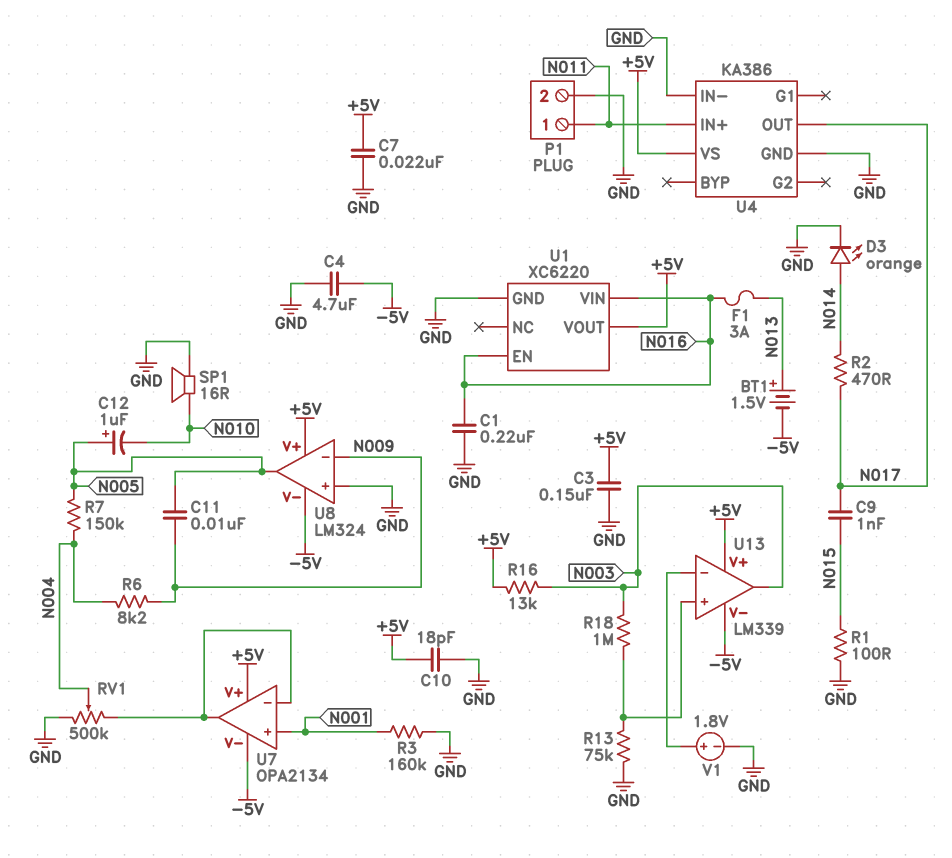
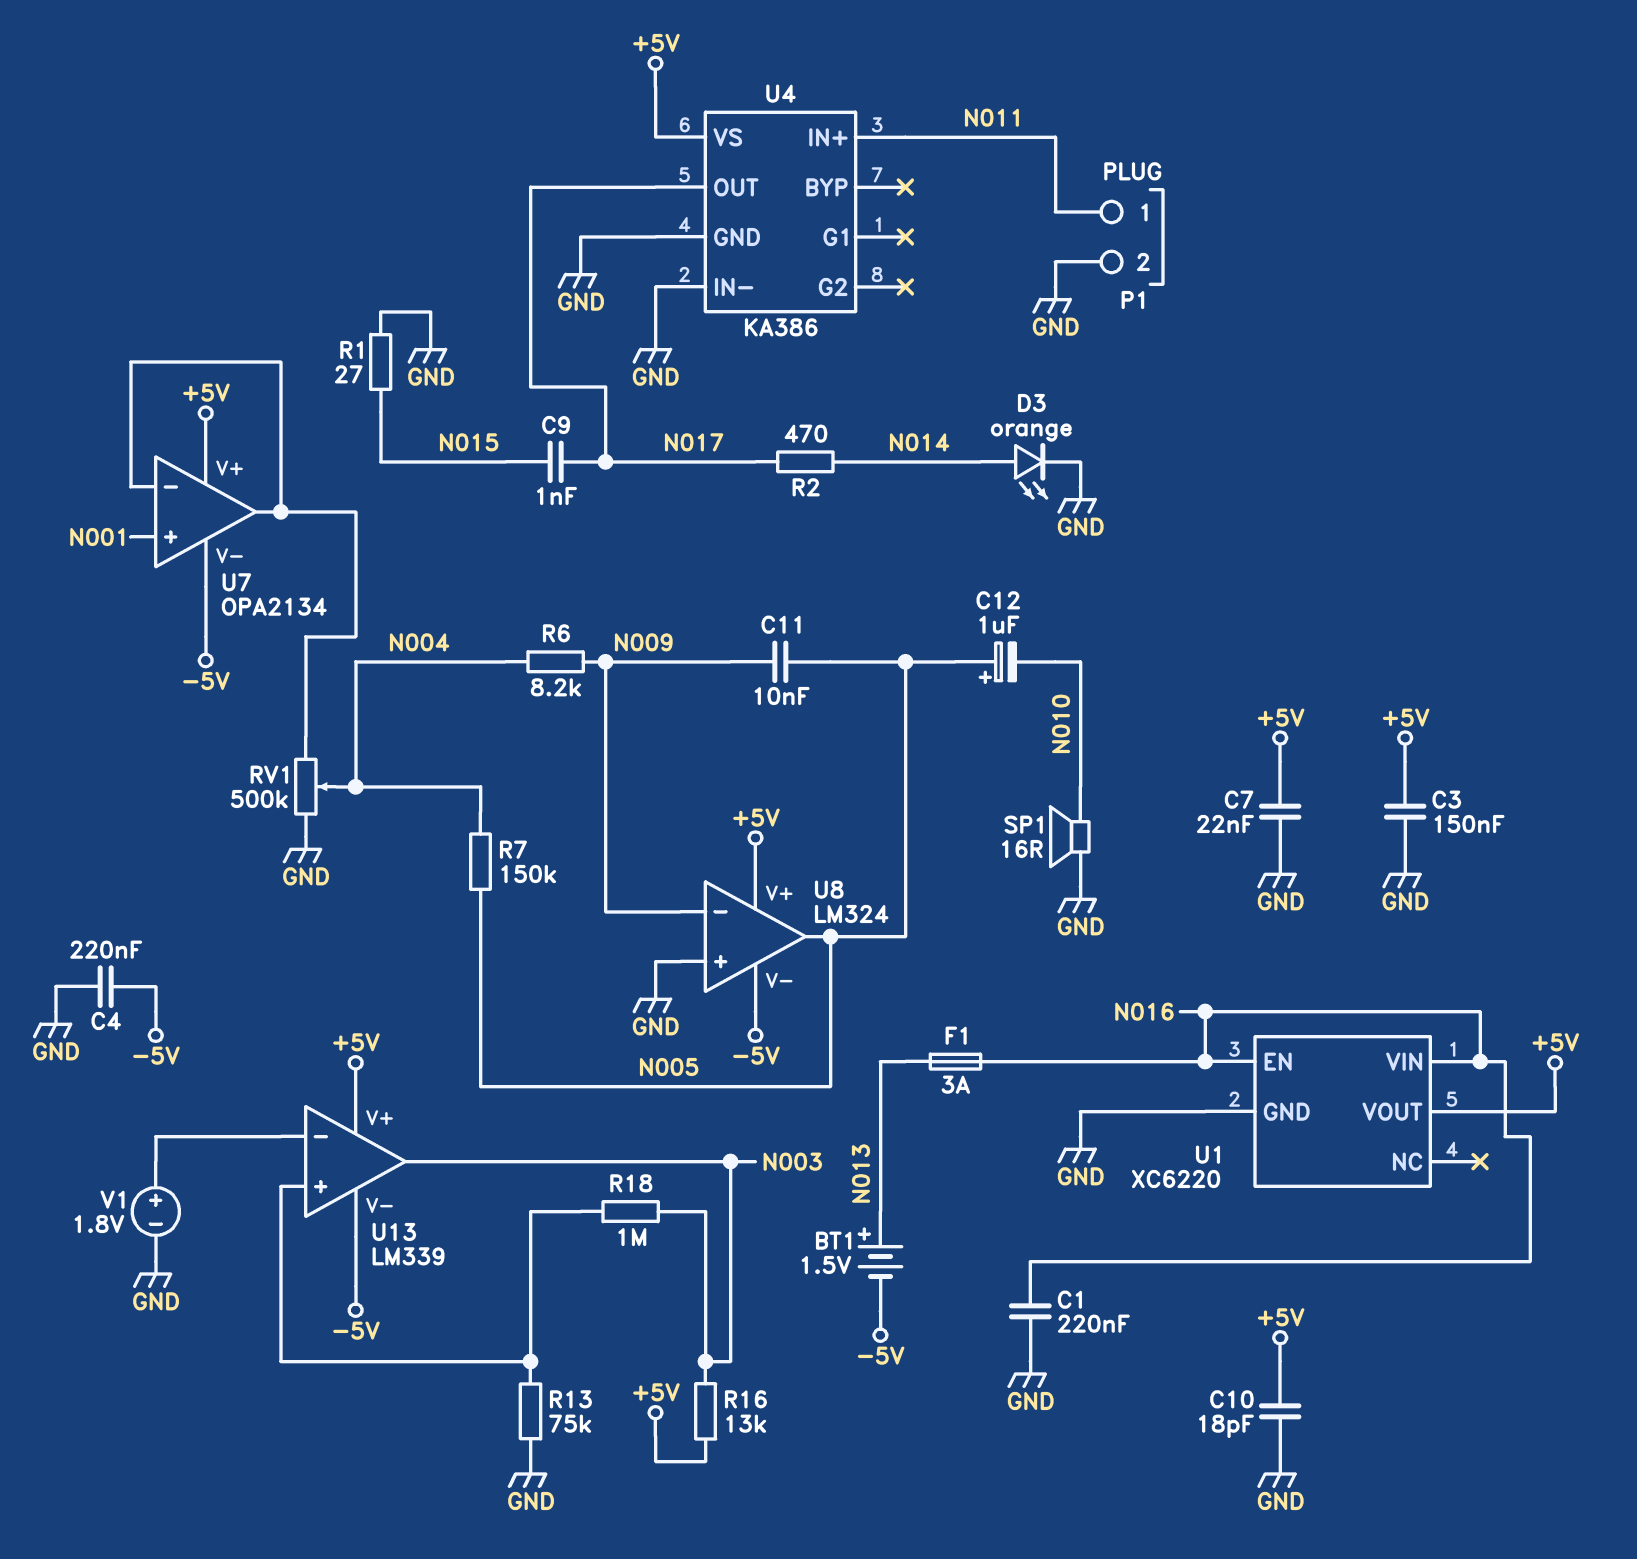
C4: 4.7uF (-5V, GND) -> 220nF (-5V, GND)
R1: 100 (GND, N015) -> 27 (GND, N015)
R3: 160k (GND, N001) -> none

